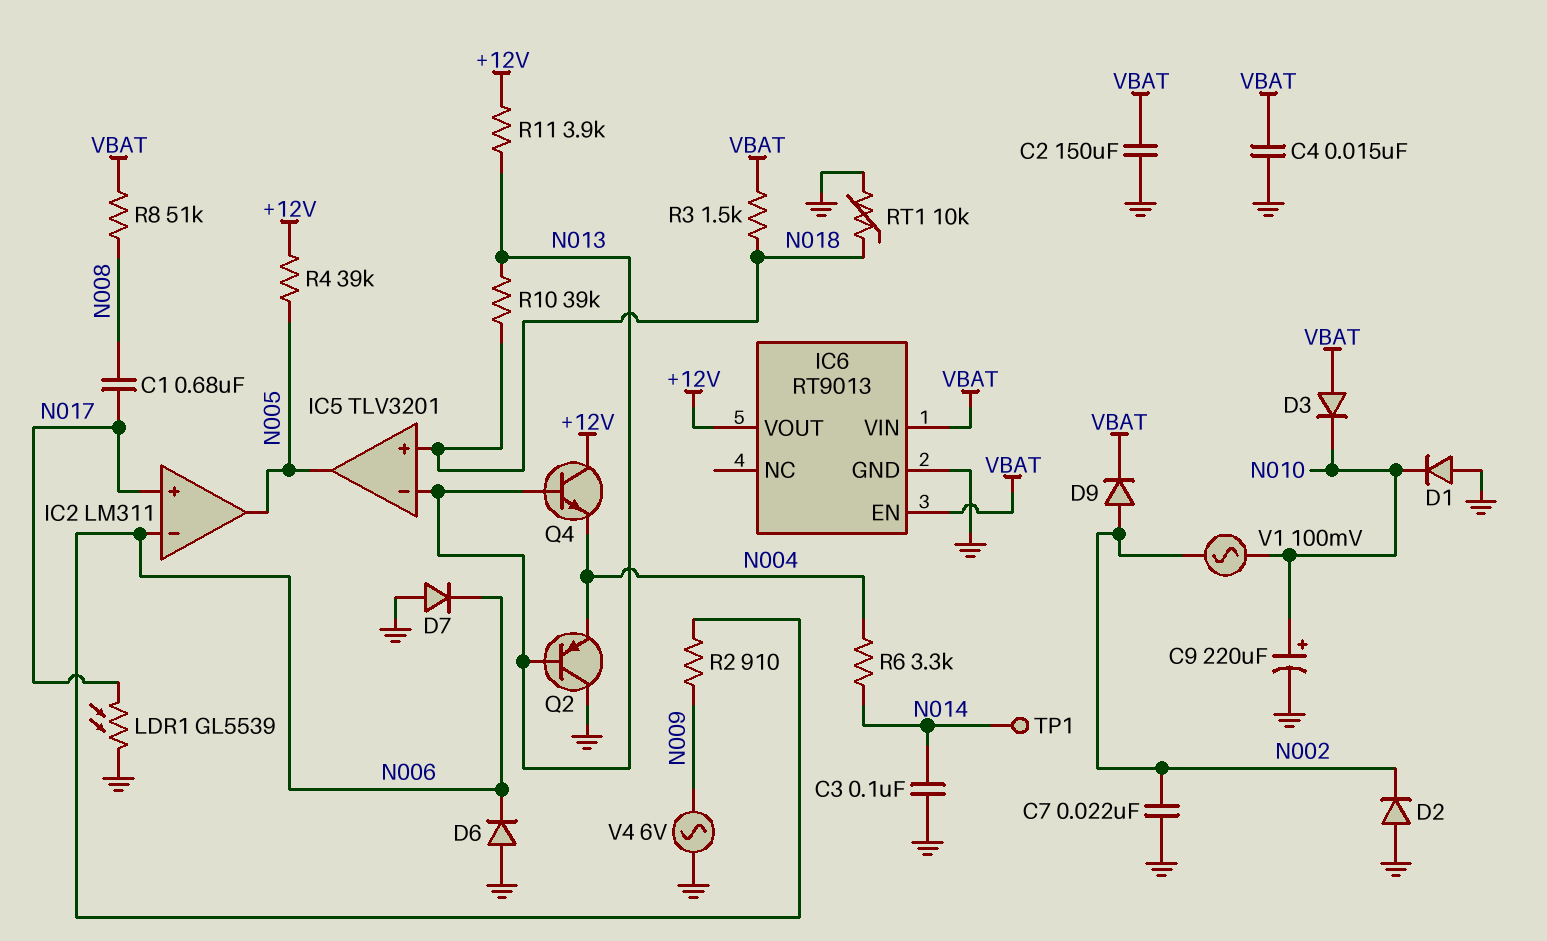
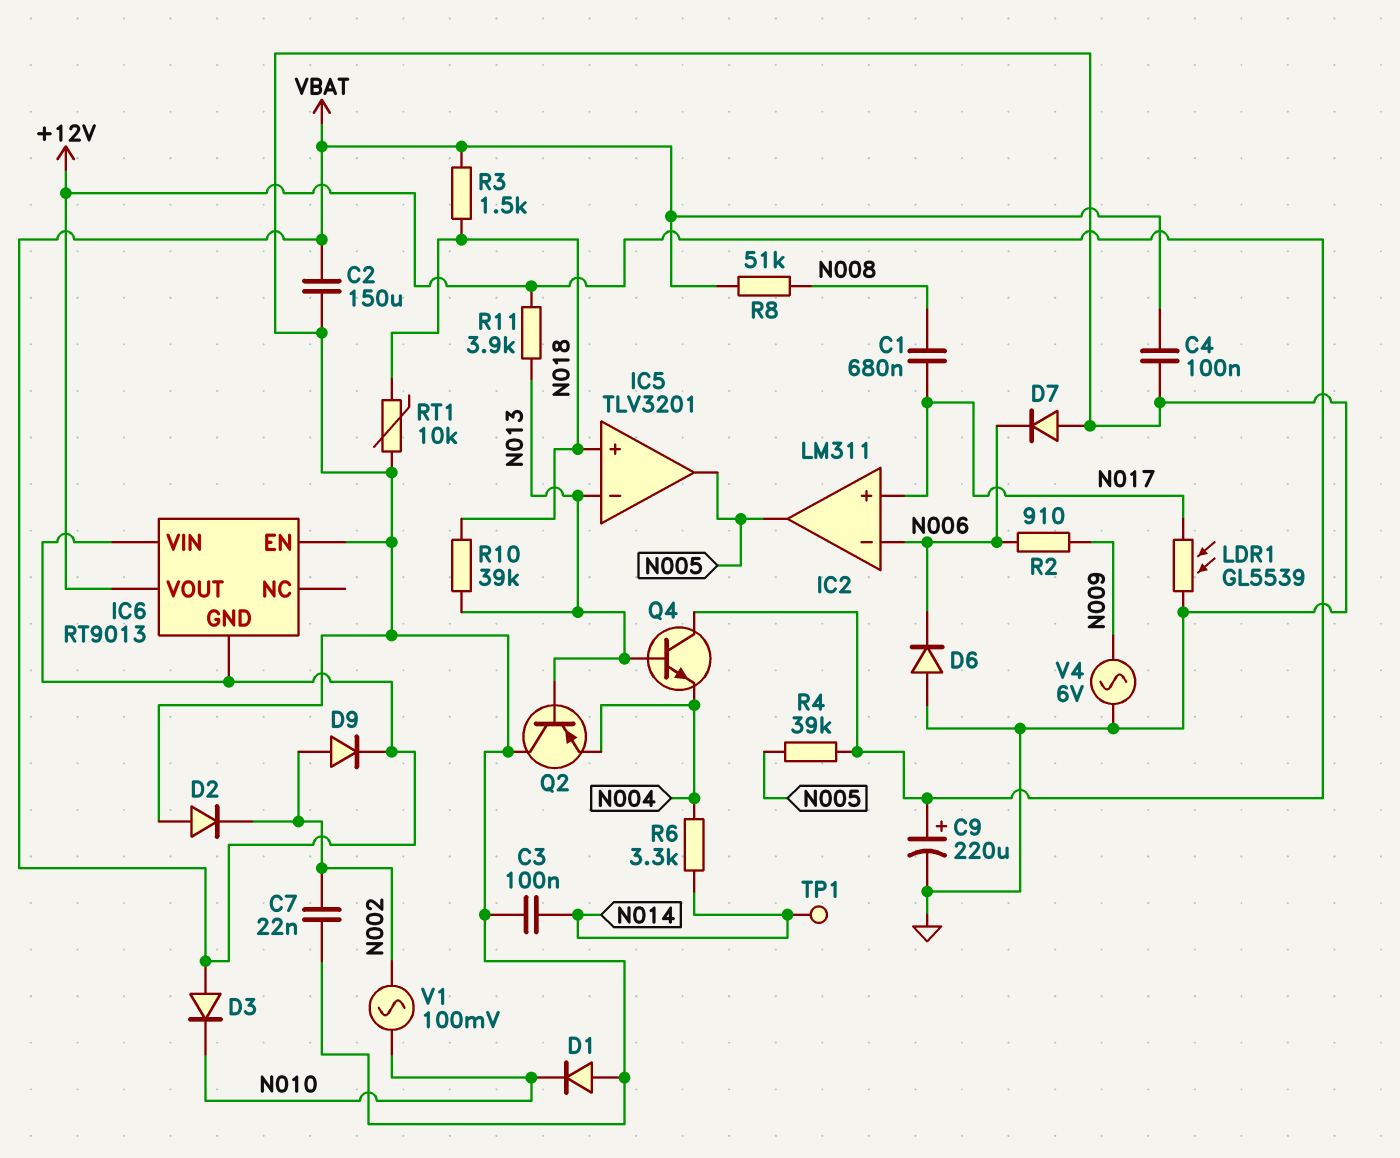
C4: 15nF (GND, VBAT) -> 100nF (GND, VBAT)
C9: 220uF (plus N010, minus GND) -> 220uF (plus +12V, minus GND)
IC6 pin EN: VBAT -> GND
IC6 pin GND: GND -> VBAT

